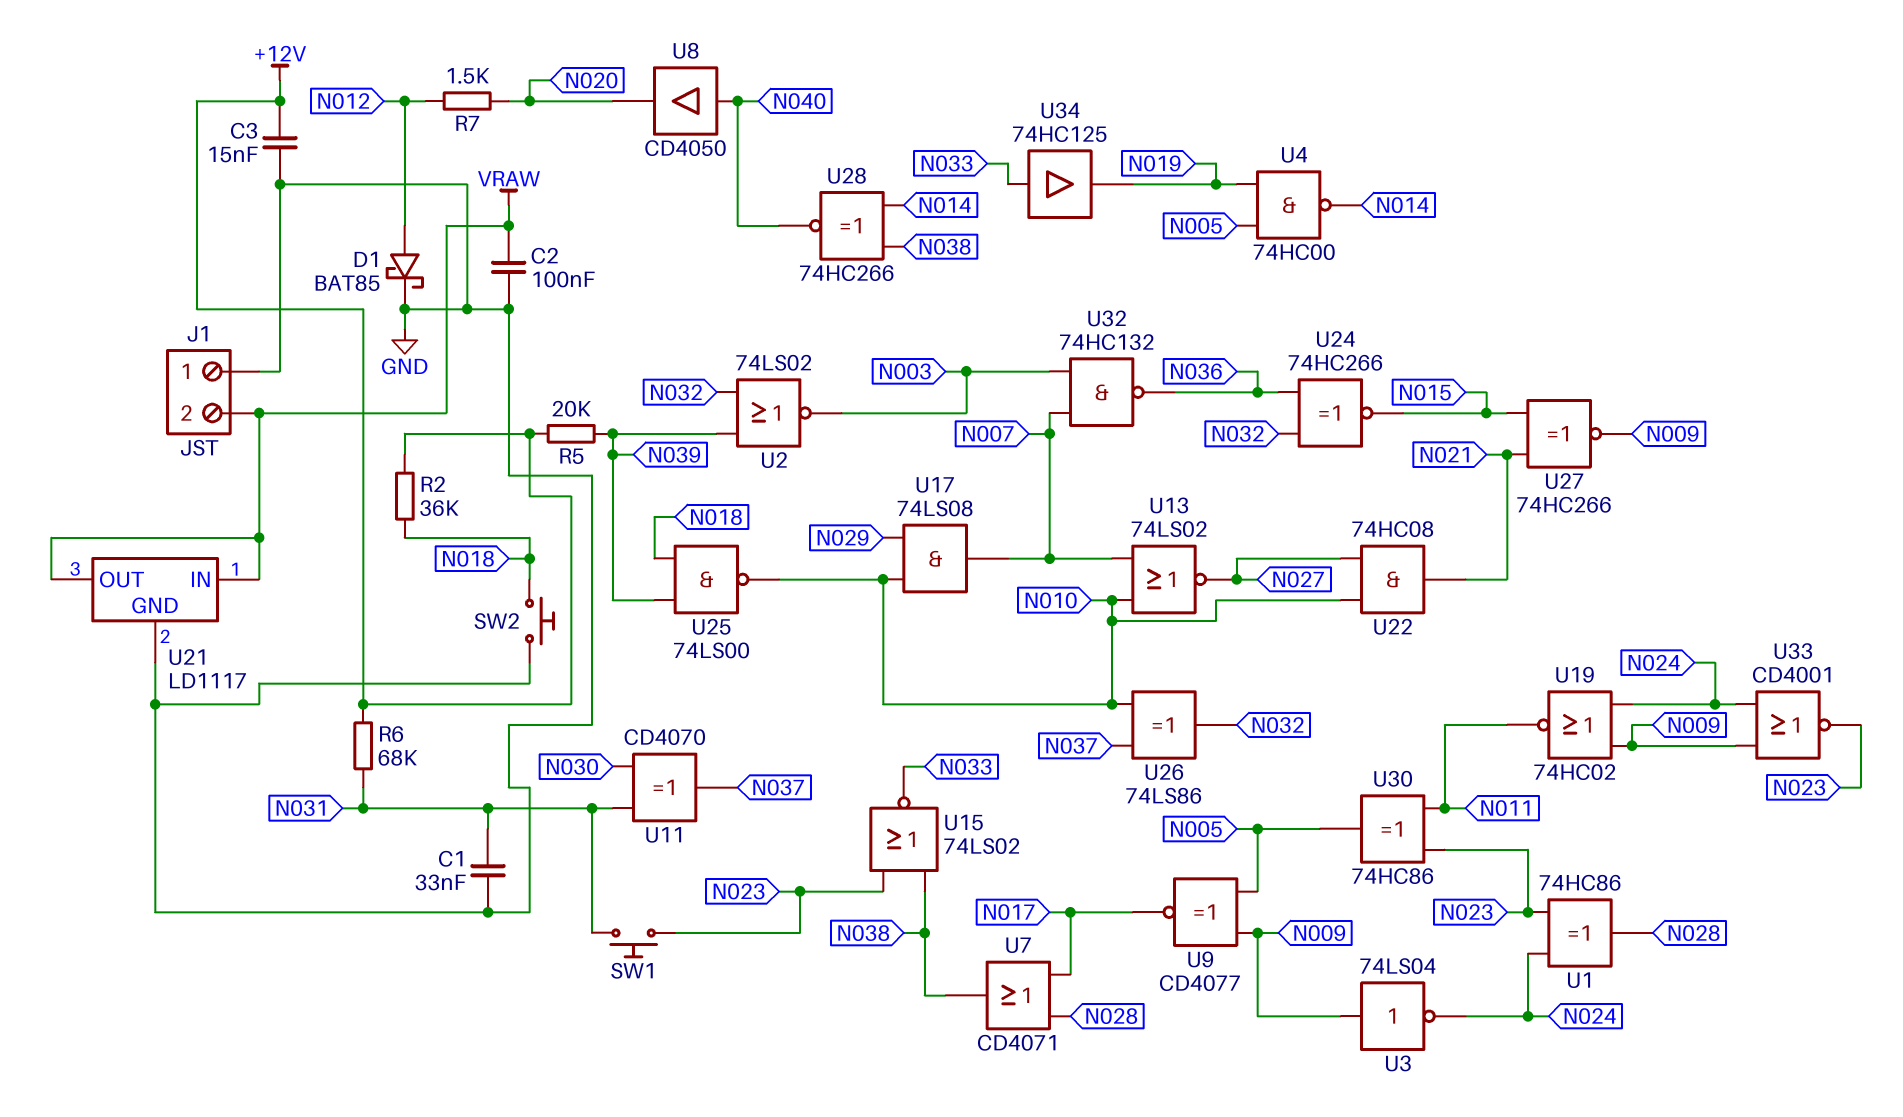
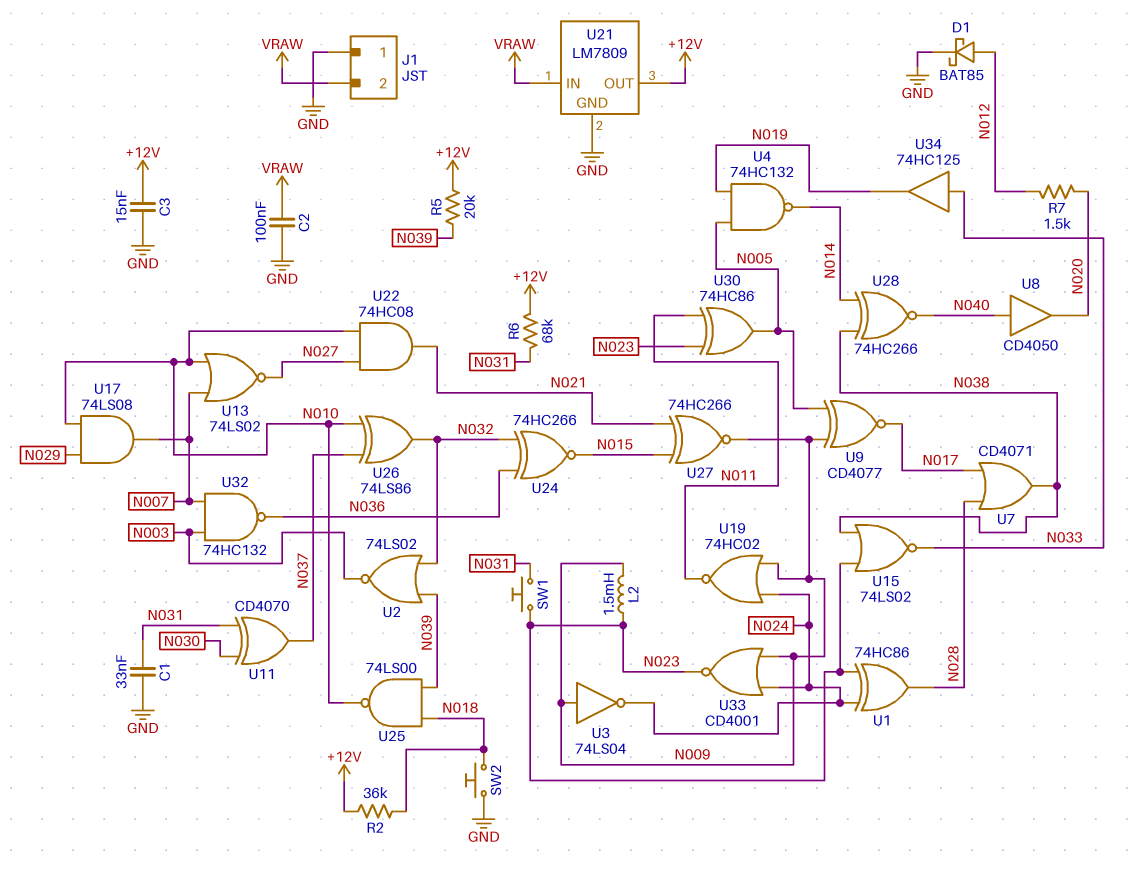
L2: none -> 1.5mH (N009, N023)
U4: NAND 74HC00 (in N005, in N019, out N014) -> NAND 74HC132 (in N005, in N019, out N014)
U21: LD1117 -> LM7809
U21 pin OUT: VRAW -> +12V

